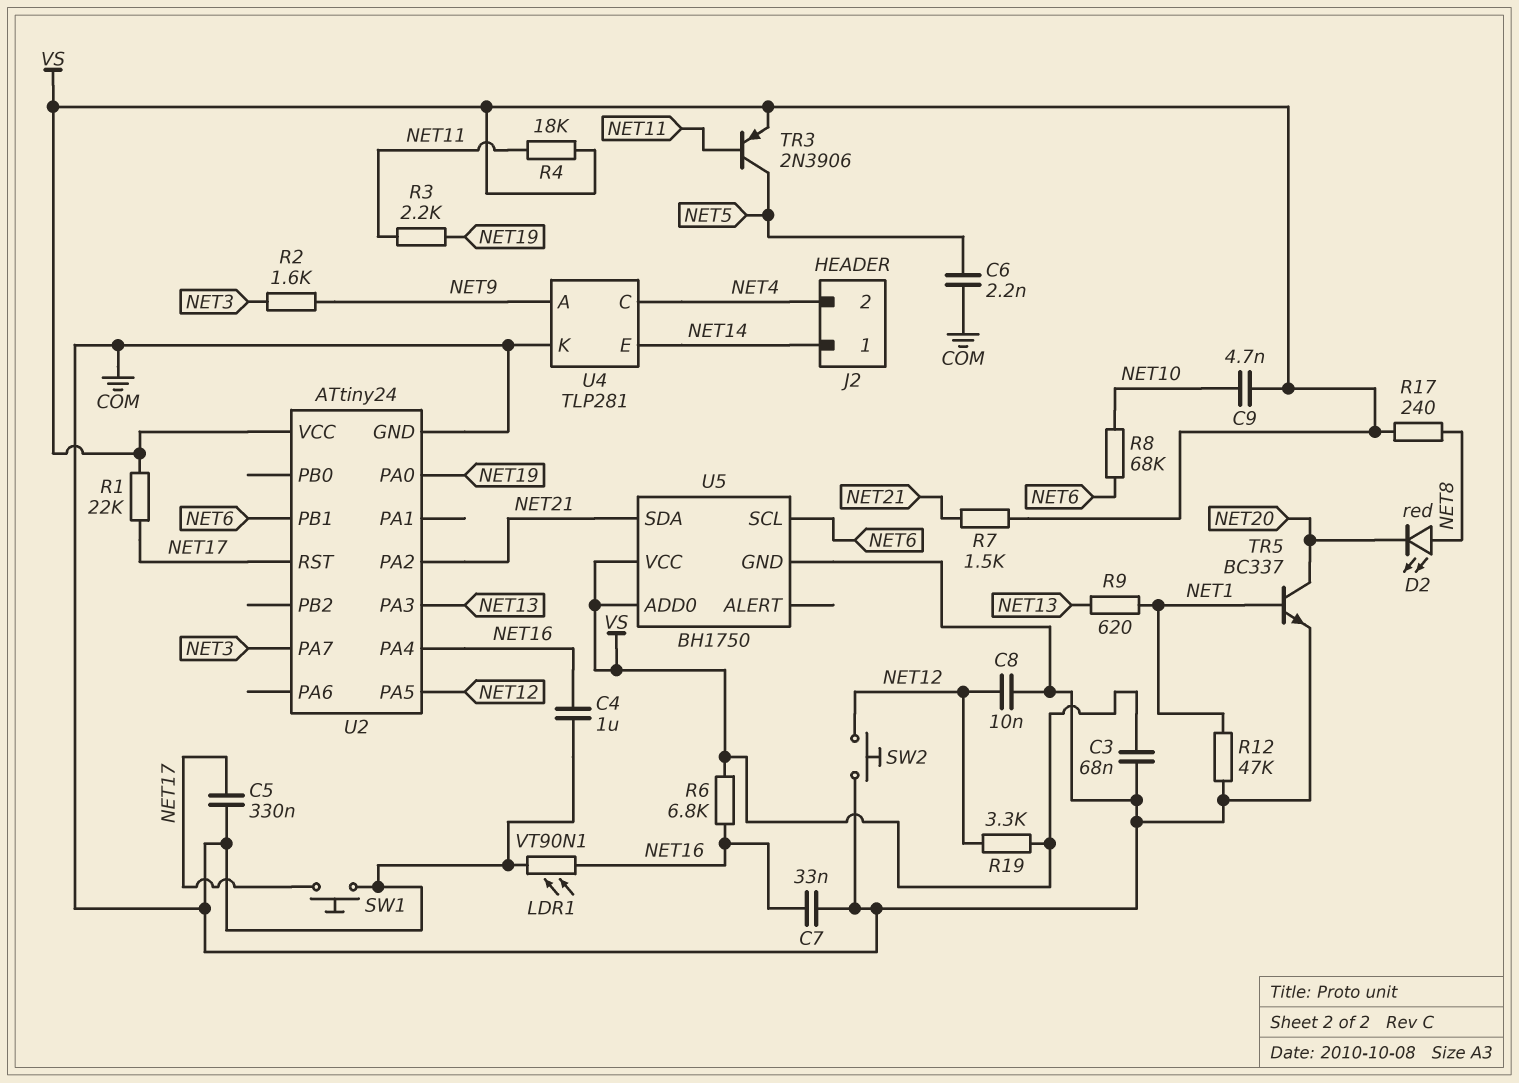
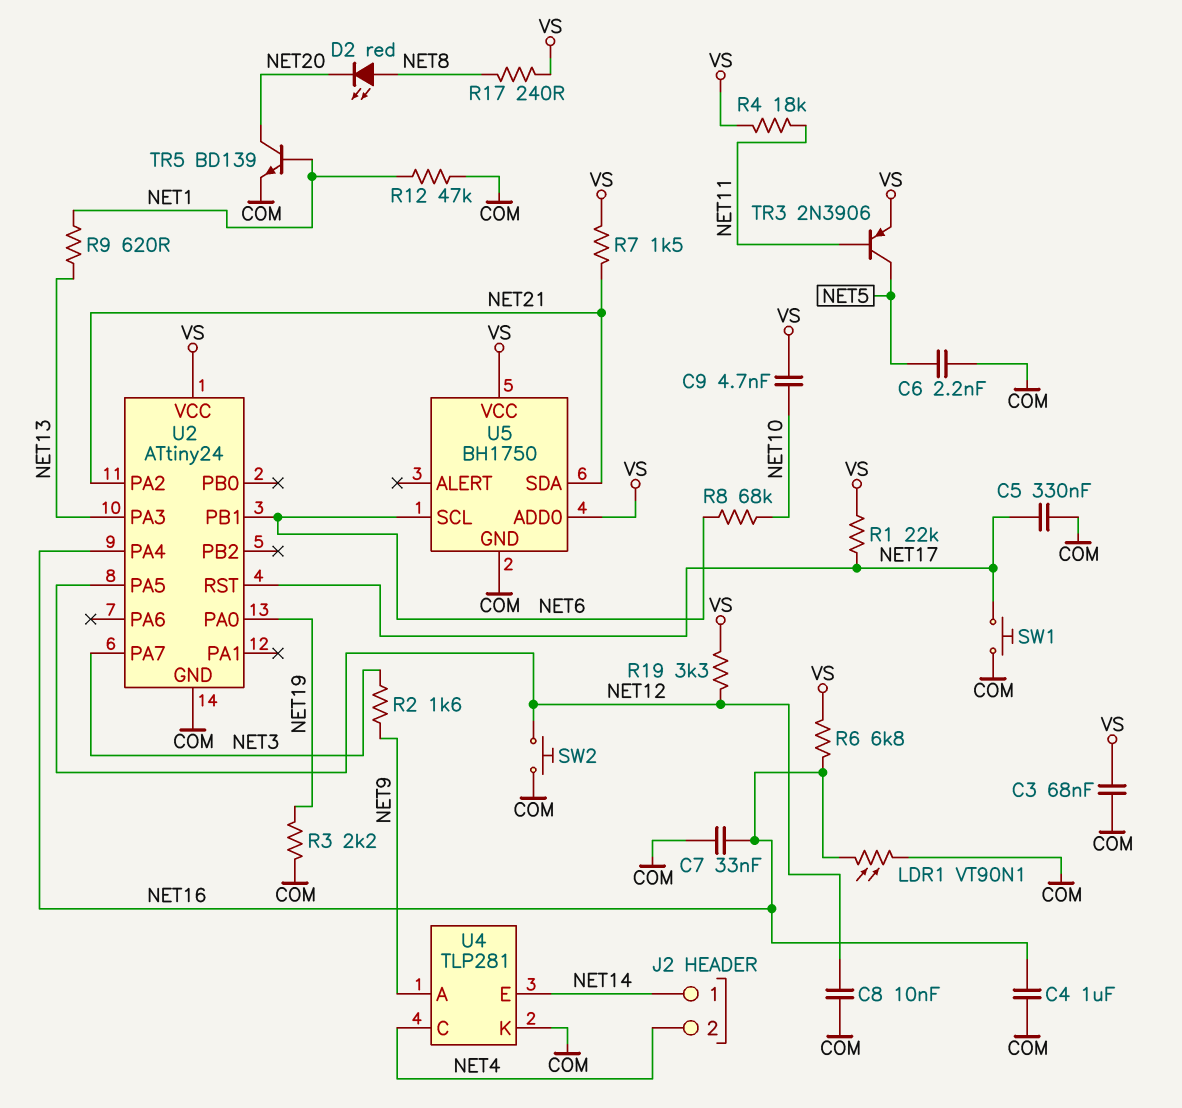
R3: 2.2k (NET11, NET19) -> 2.2k (COM, NET19)
TR5: NPN BC337 (B NET1, C NET20, E COM) -> NPN BD139 (B NET1, C NET20, E COM)

